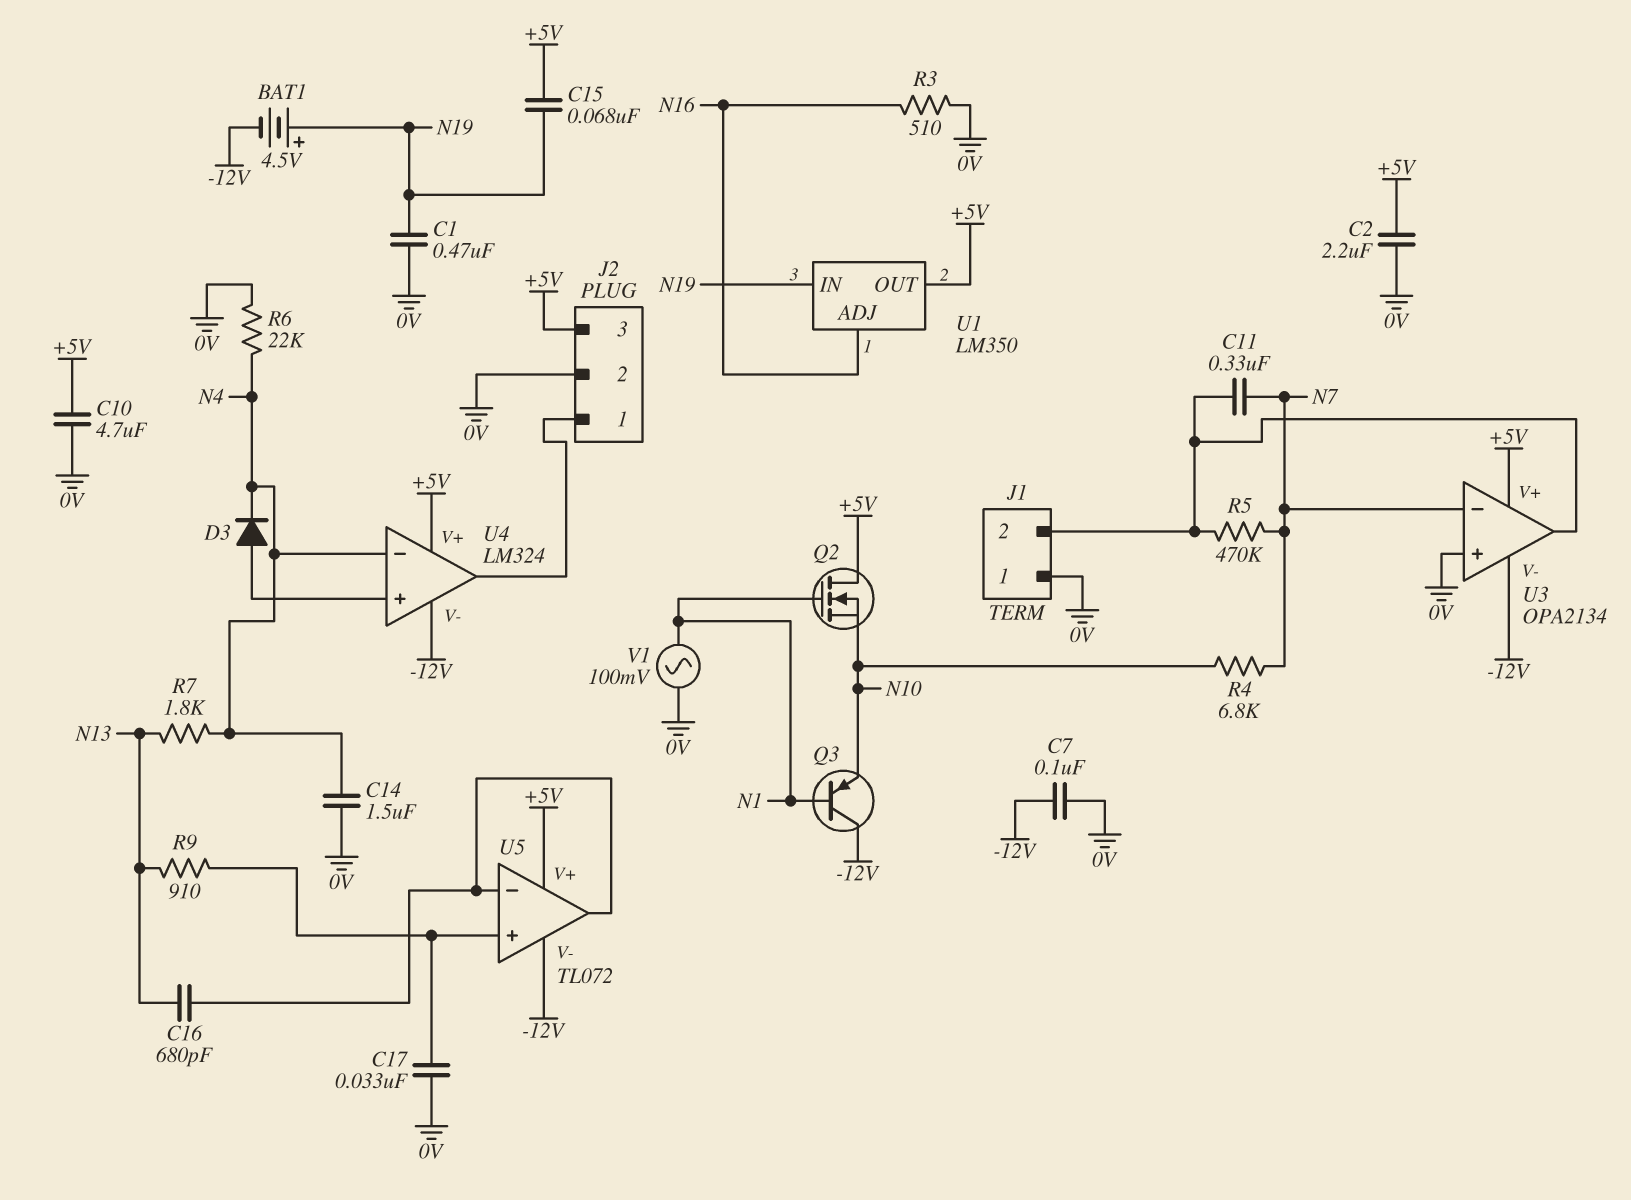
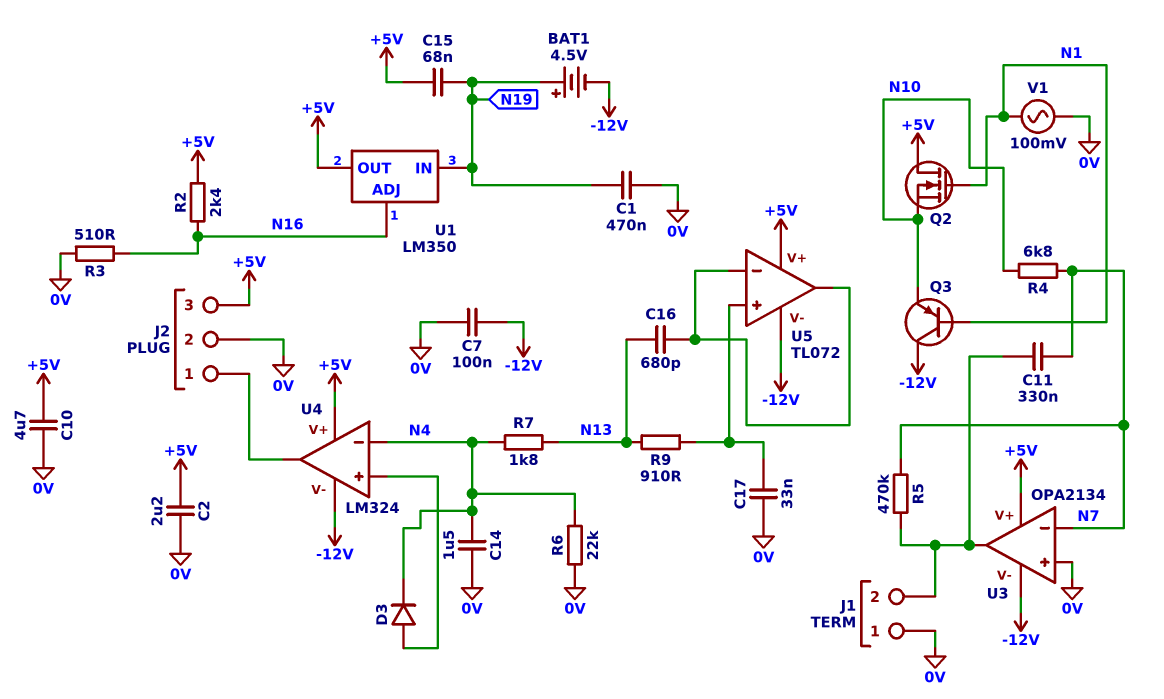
R2: none -> 2.4k (+5V, N16)

